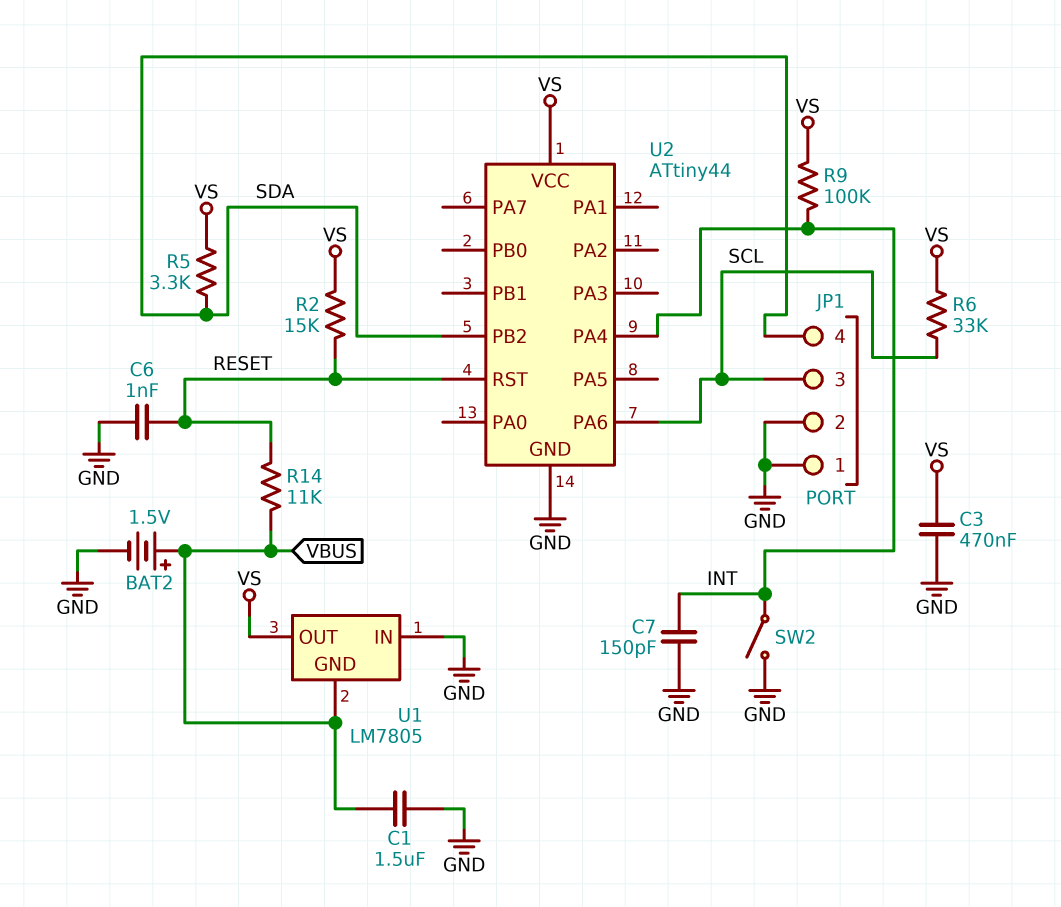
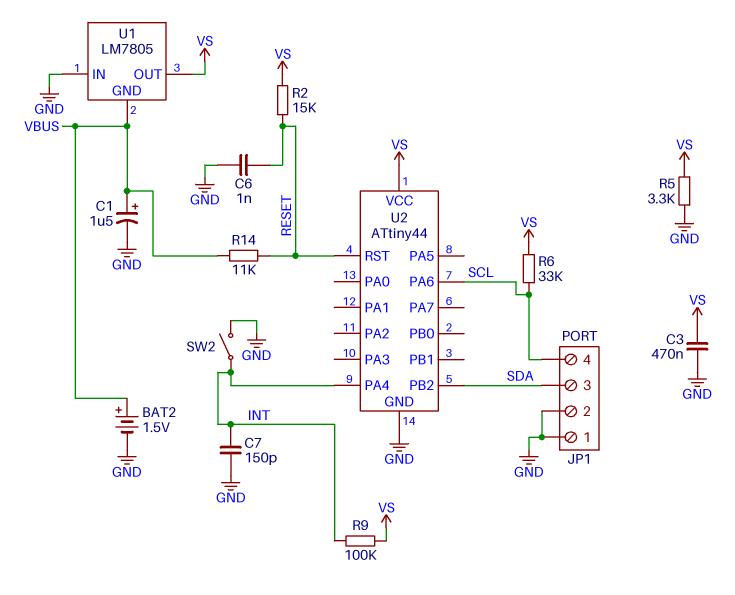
C1: 1.5uF (GND, VBUS) -> 1.5uF (plus VBUS, minus GND)
JP1 pin 3: SCL -> SDA
JP1 pin 4: SDA -> SCL
R5: 3.3k (SDA, VS) -> 3.3k (GND, VS)

